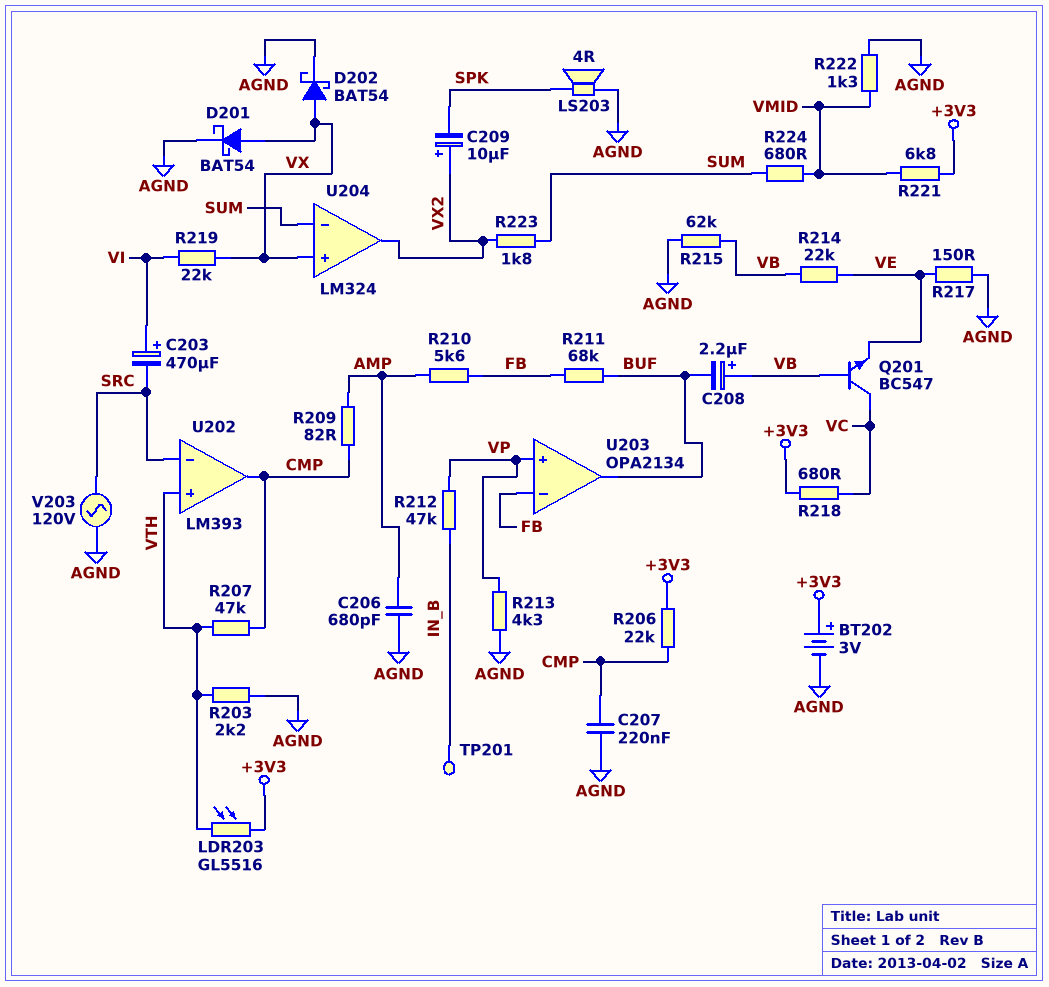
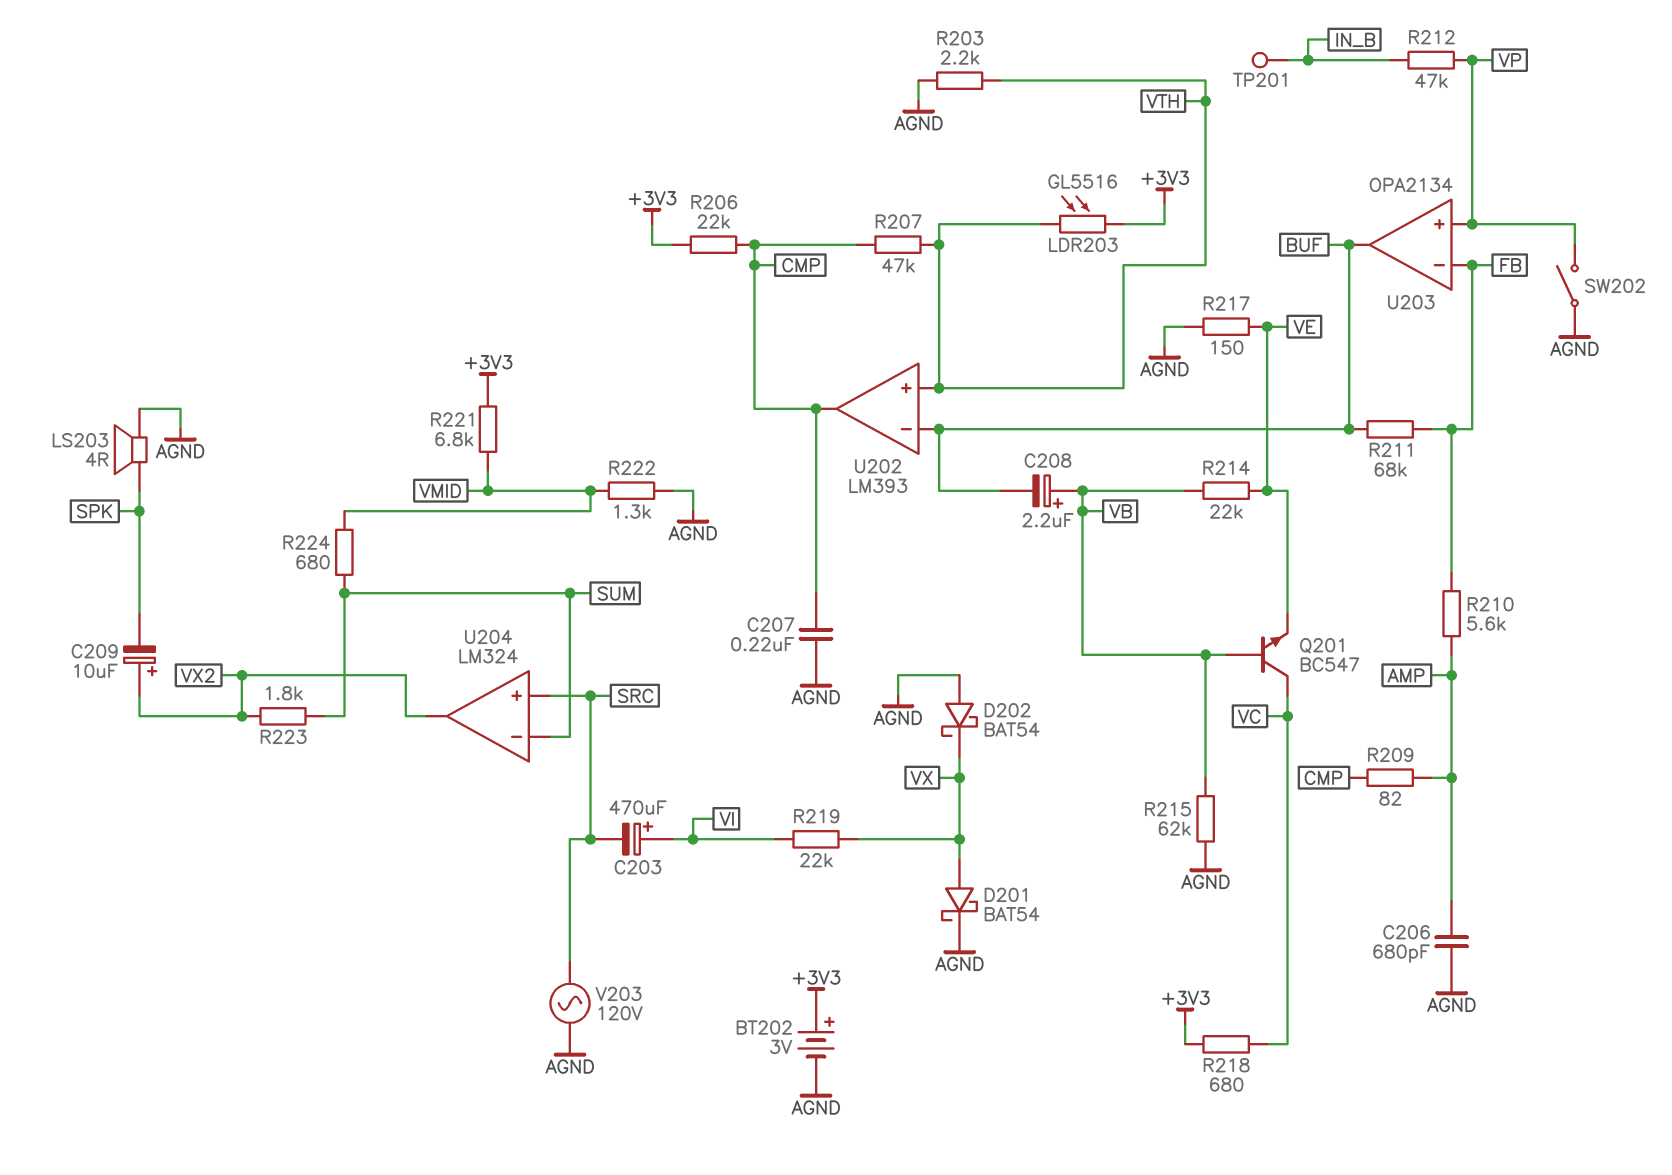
D202: schottky BAT54 (A VX, K AGND) -> schottky BAT54 (A AGND, K VX)
R213: 4.3k (AGND, VP) -> none
SW202: none -> switch (AGND, VP)
U202 pin in-: SRC -> BUF
U204 pin in+: VX -> SRC

